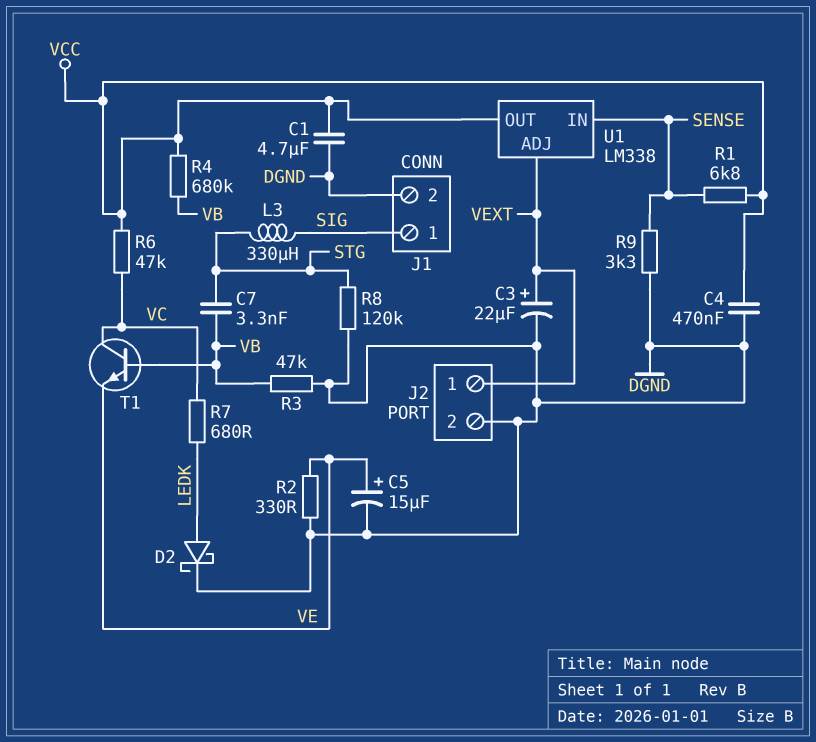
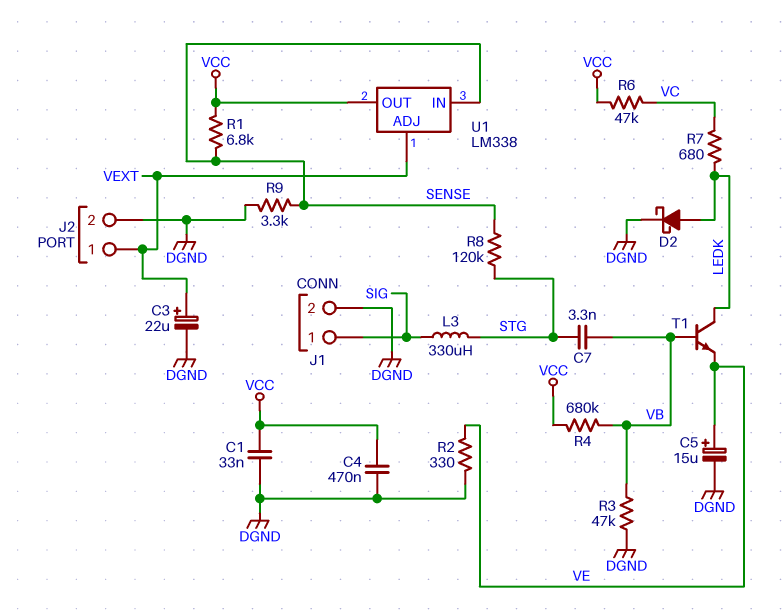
C1: 4.7uF (DGND, VCC) -> 33nF (DGND, VCC)
R8: 120k (DGND, STG) -> 120k (SENSE, STG)
T1: NPN (B VB, C VC, E VE) -> NPN (B VB, C LEDK, E VE)

